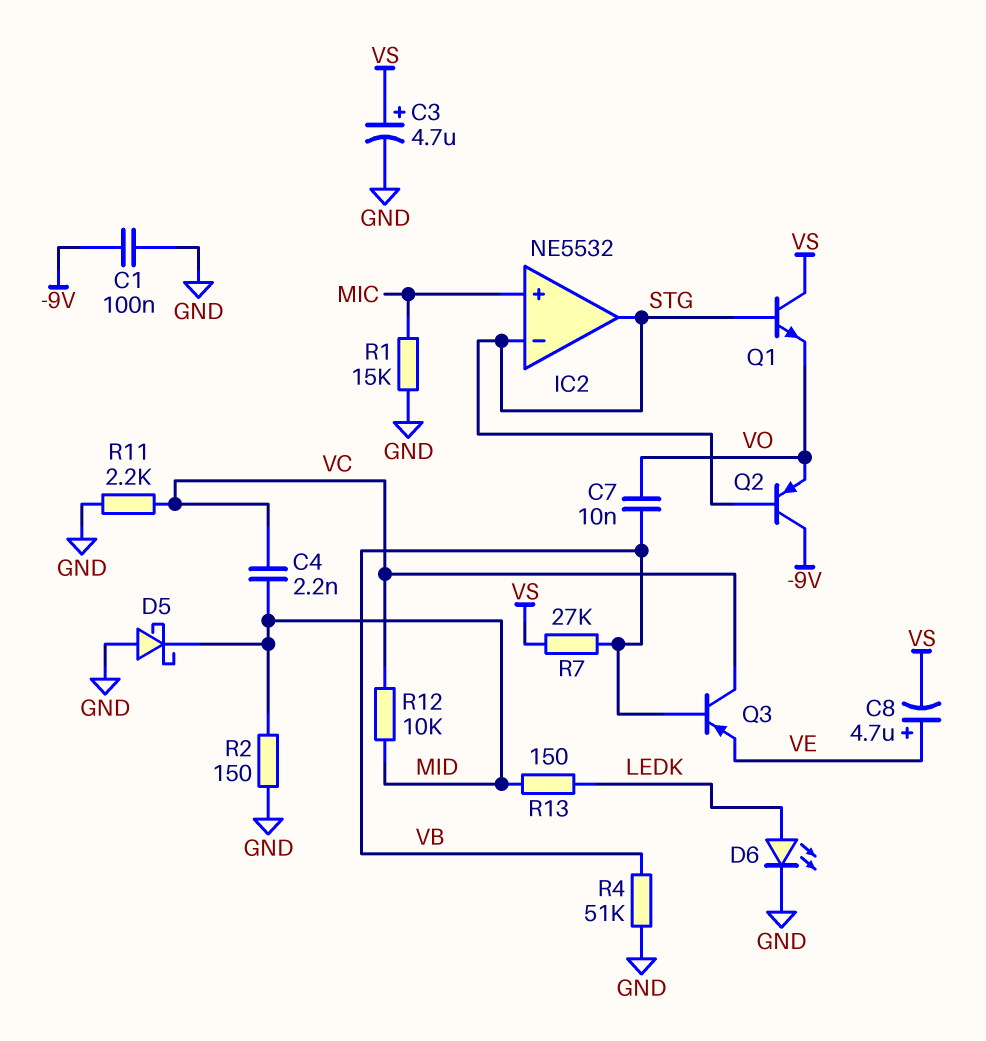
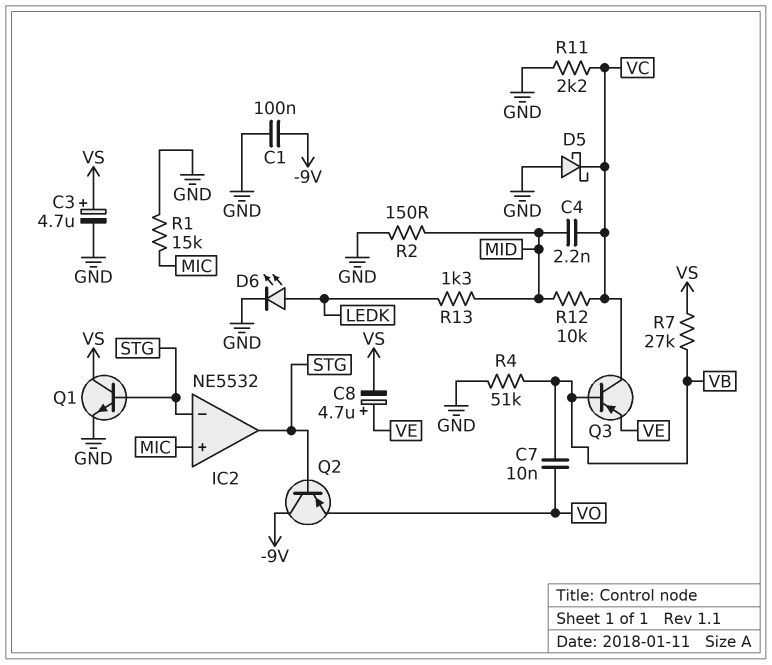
D5: schottky (A GND, K MID) -> schottky (A GND, K VC)
Q1: NPN (B STG, C VS, E VO) -> NPN (B STG, C VS, E GND)
R13: 150 (LEDK, MID) -> 1.3k (LEDK, MID)

